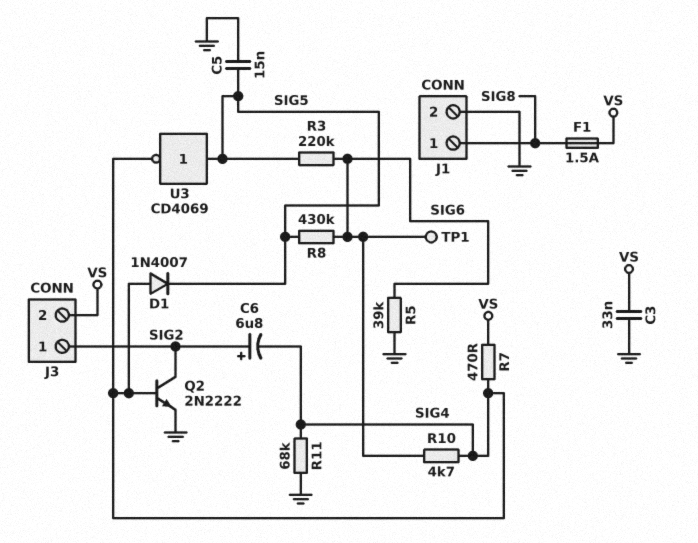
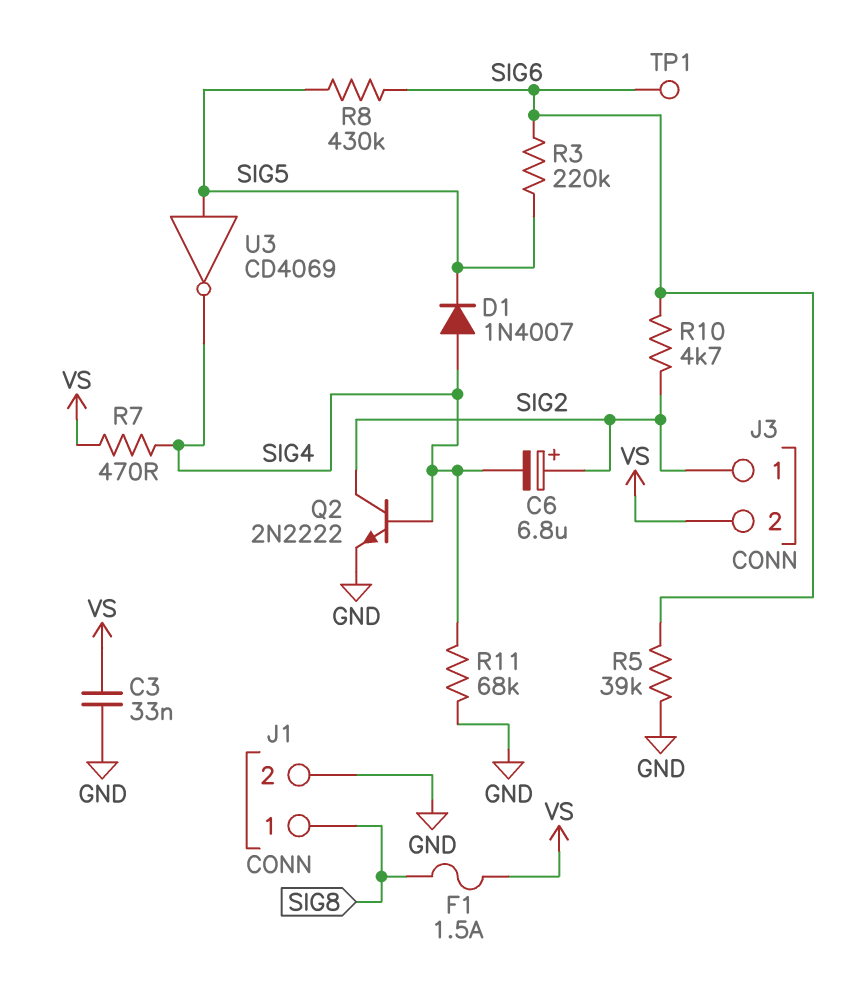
C5: 15nF (GND, SIG5) -> none
R10: 4.7k (SIG4, SIG6) -> 4.7k (SIG2, SIG6)

